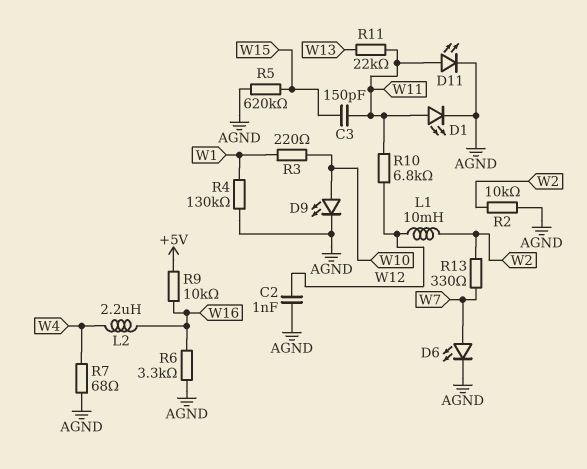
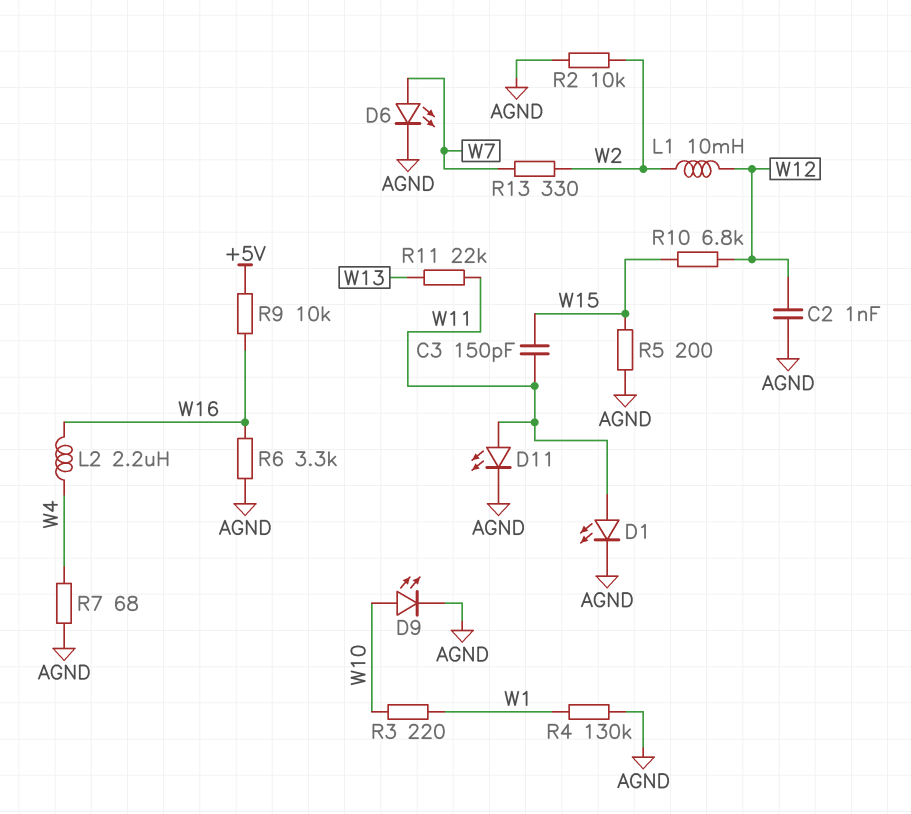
R5: 620k (AGND, W15) -> 200 (AGND, W15)
R10: 6.8k (W11, W12) -> 6.8k (W12, W15)

